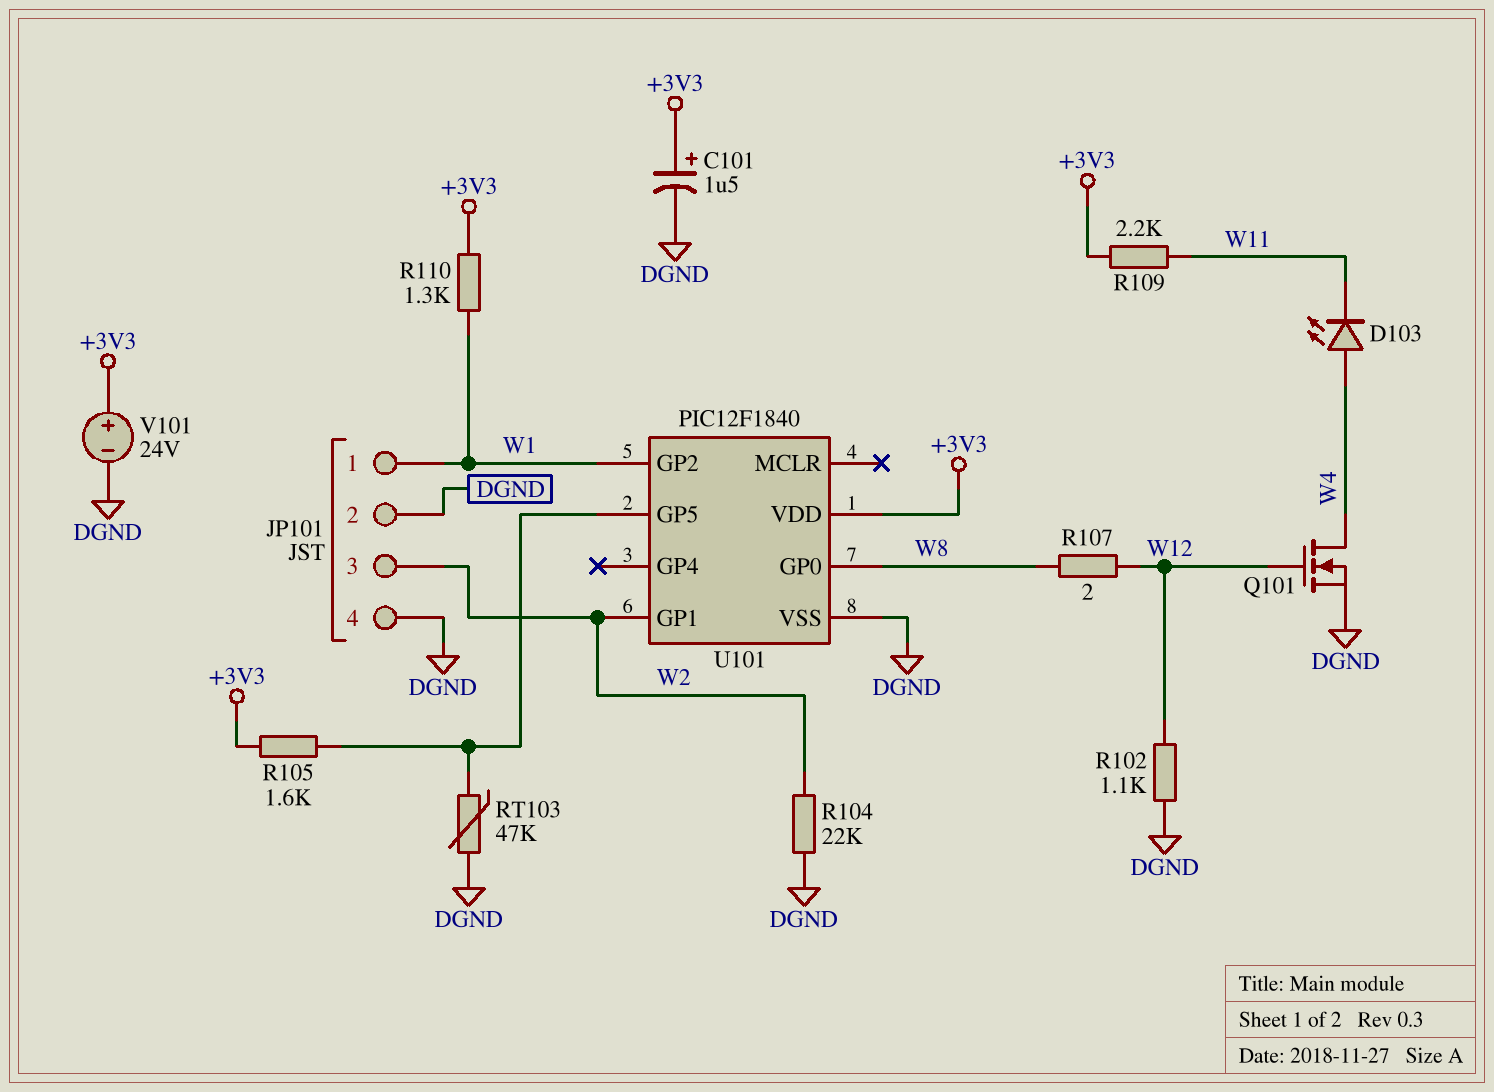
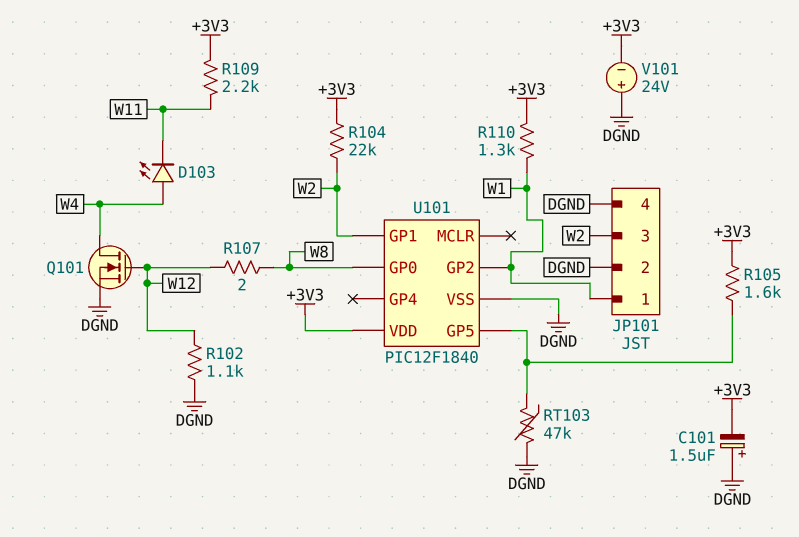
C101: 1.5uF (plus +3V3, minus DGND) -> 1.5uF (plus DGND, minus +3V3)
R104: 22k (DGND, W2) -> 22k (+3V3, W2)
V101: 24V (plus +3V3, minus DGND) -> 24V (plus DGND, minus +3V3)

